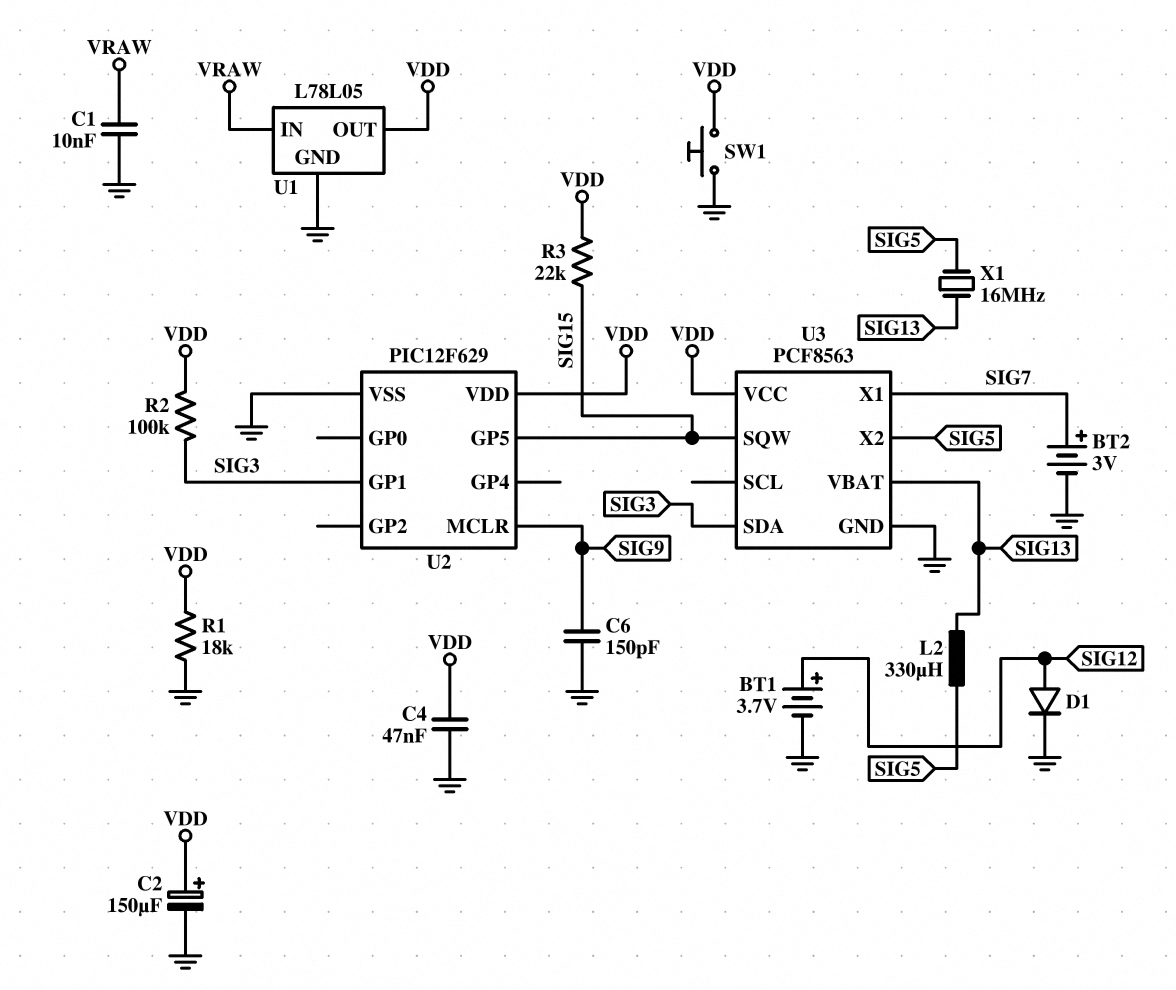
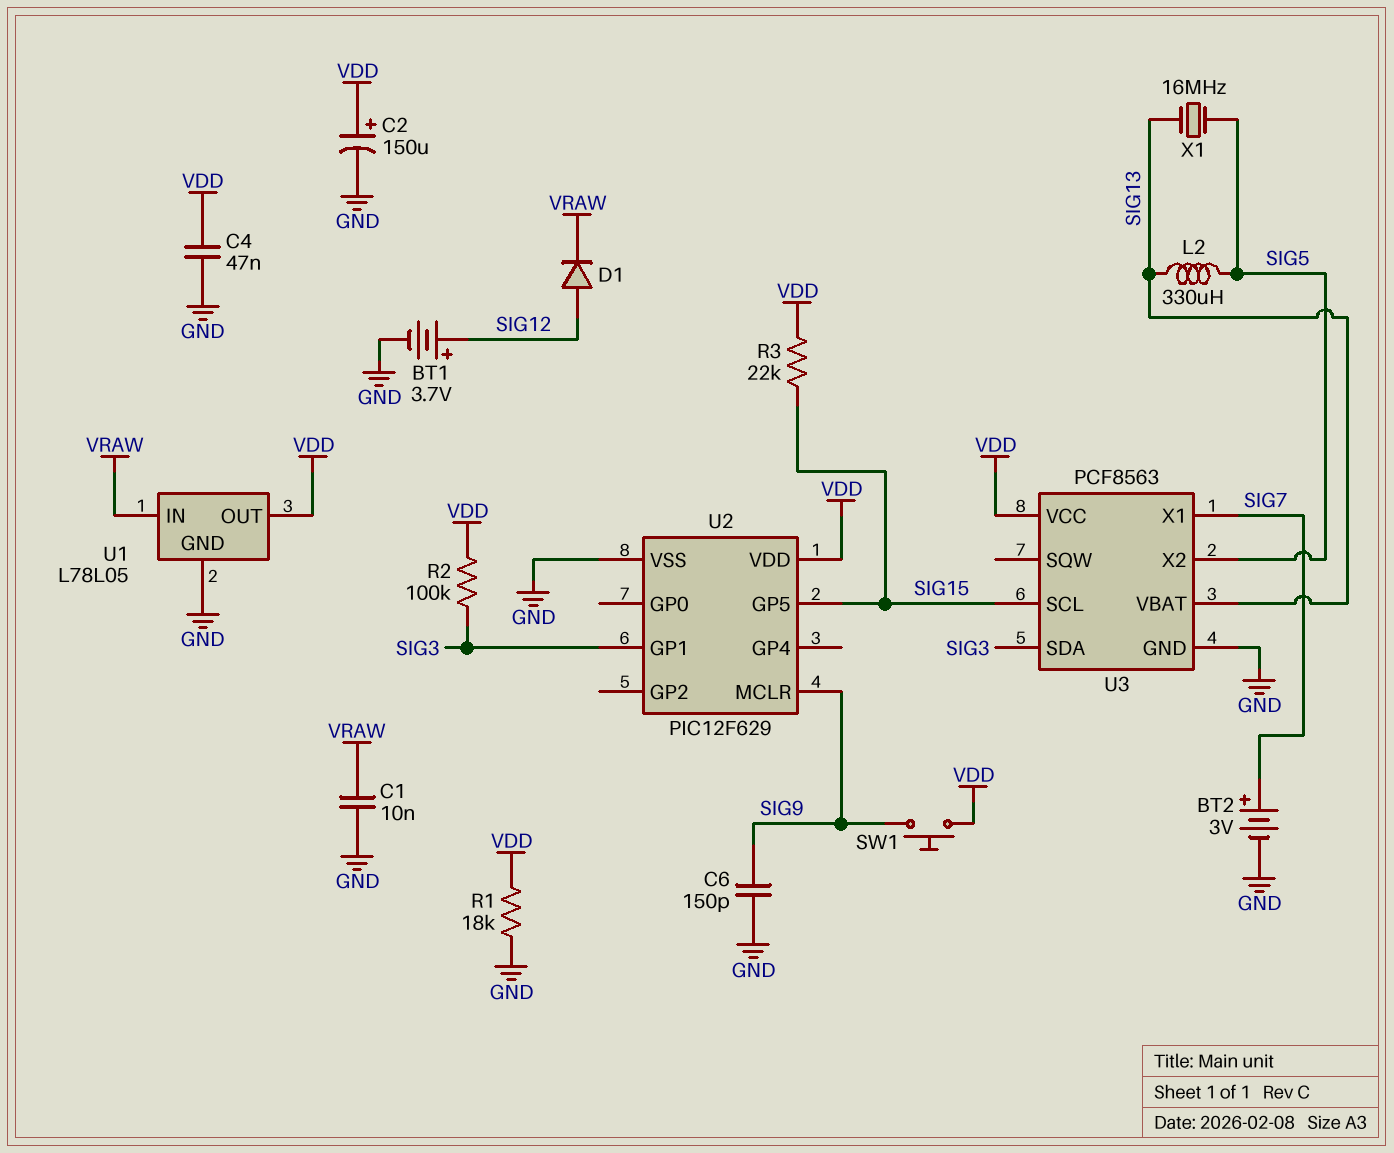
D1: diode (A SIG12, K GND) -> diode (A SIG12, K VRAW)
SW1: button (GND, VDD) -> button (SIG9, VDD)
U3 pin SCL: none -> SIG15
U3 pin SQW: SIG15 -> none

